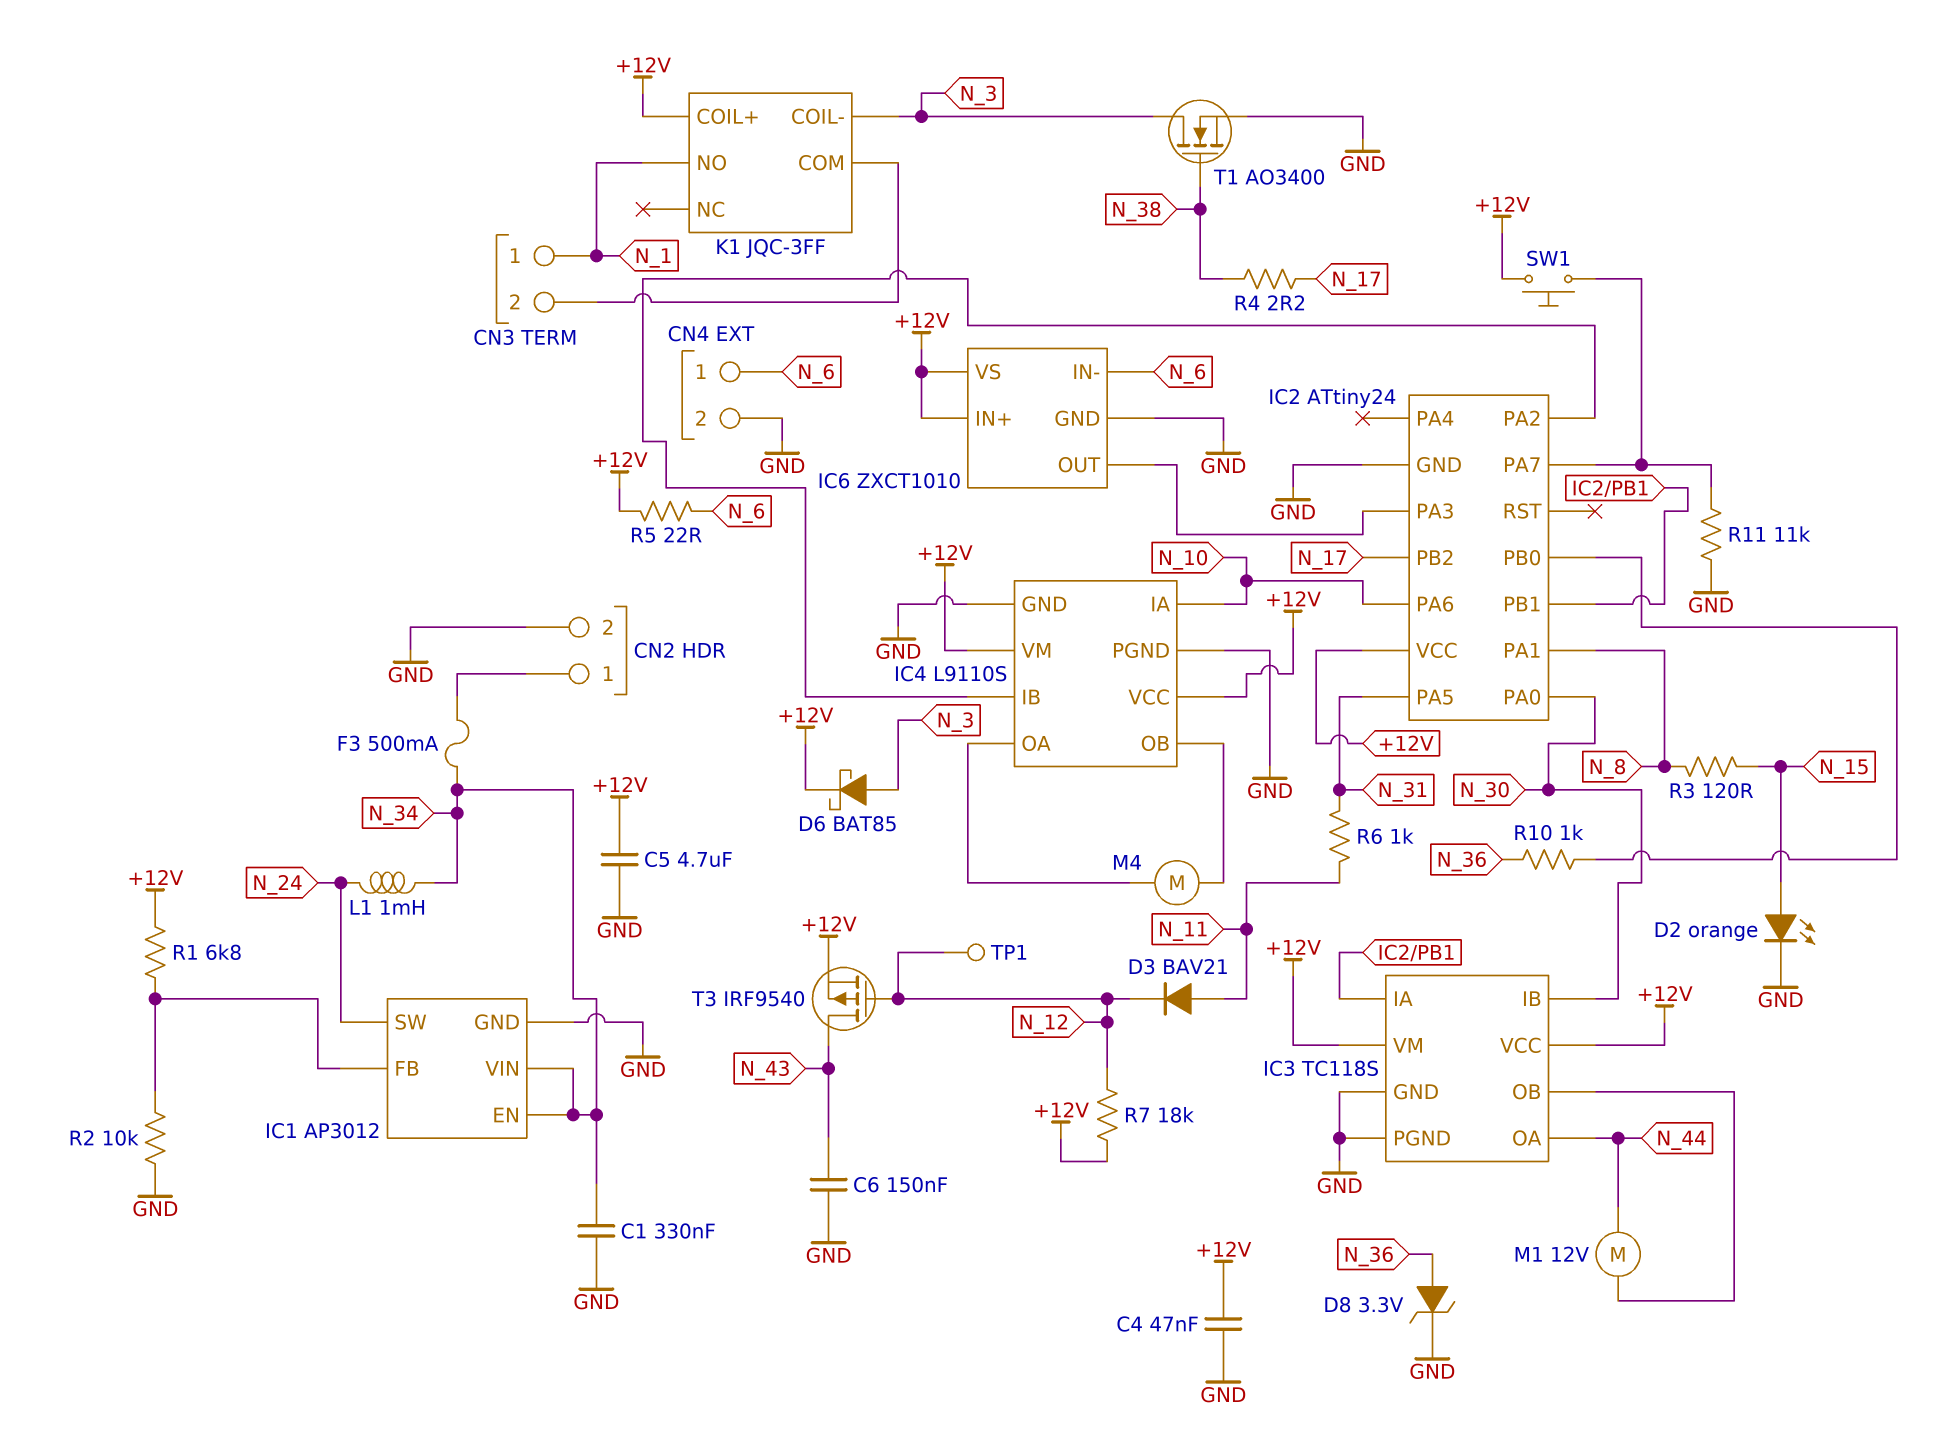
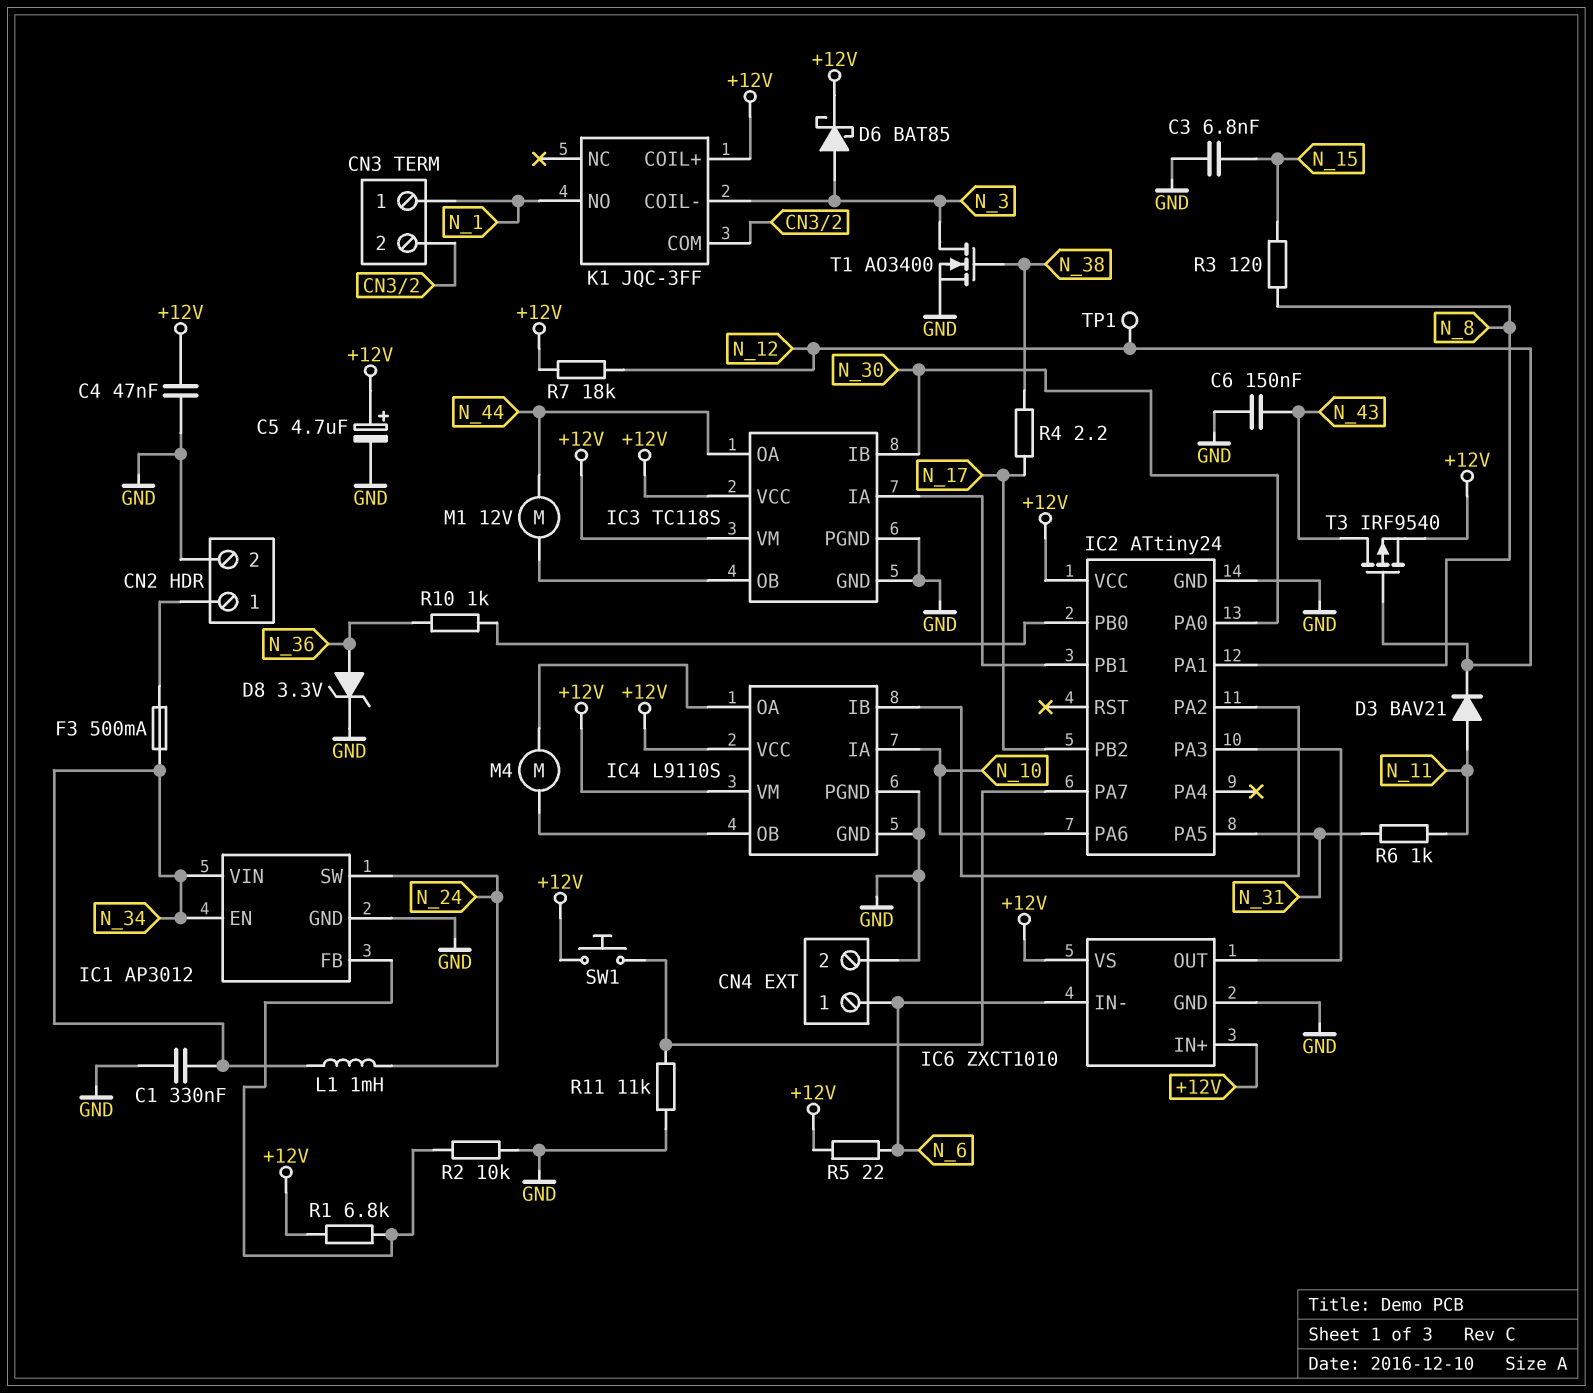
C3: none -> 6.8nF (GND, N_15)
C5: 4.7uF (+12V, GND) -> 4.7uF (plus +12V, minus GND)
D2: LED orange (A N_15, K GND) -> none

